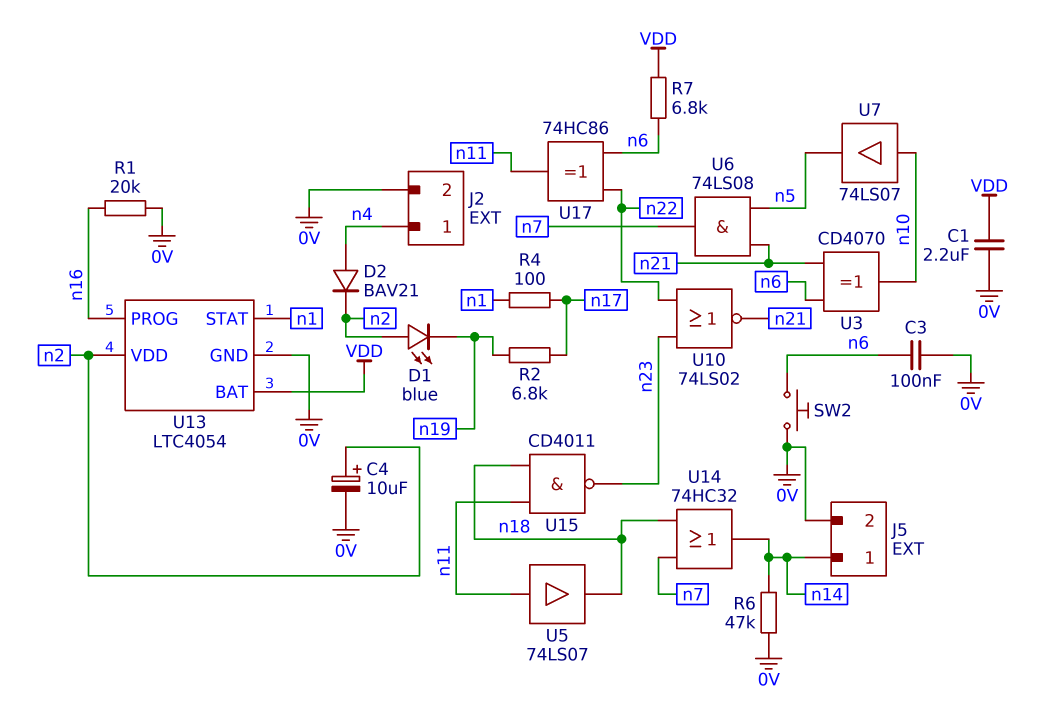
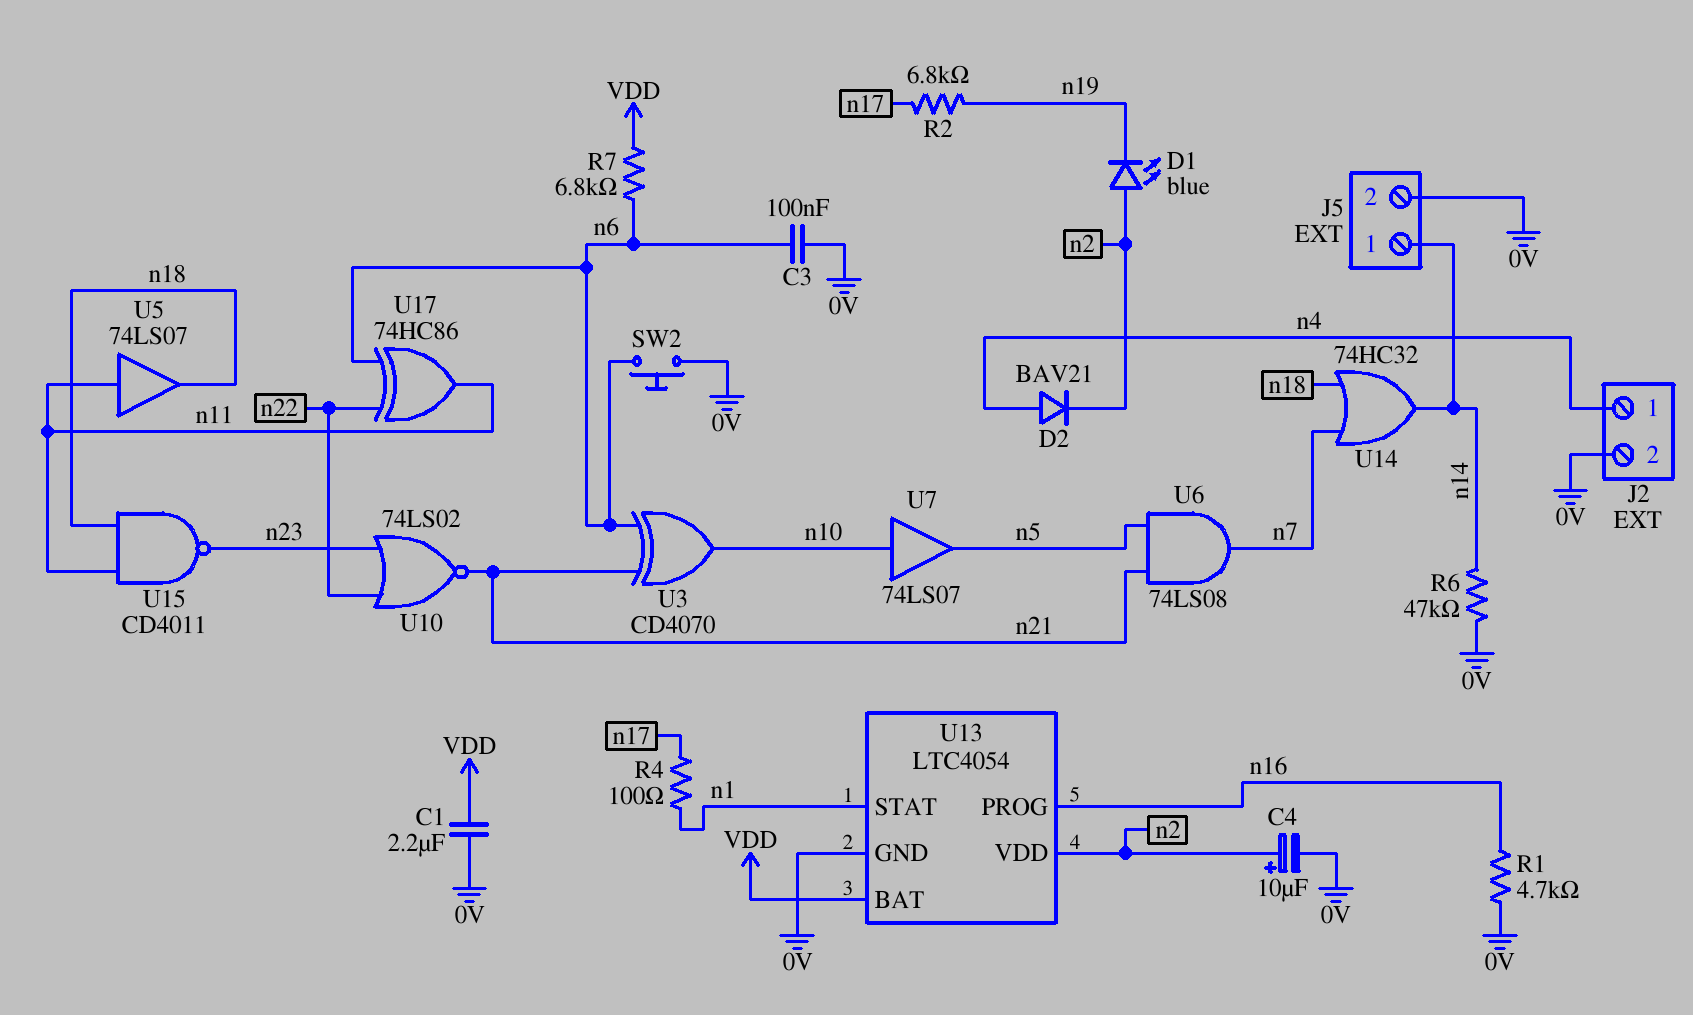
R1: 20k (0V, n16) -> 4.7k (0V, n16)

